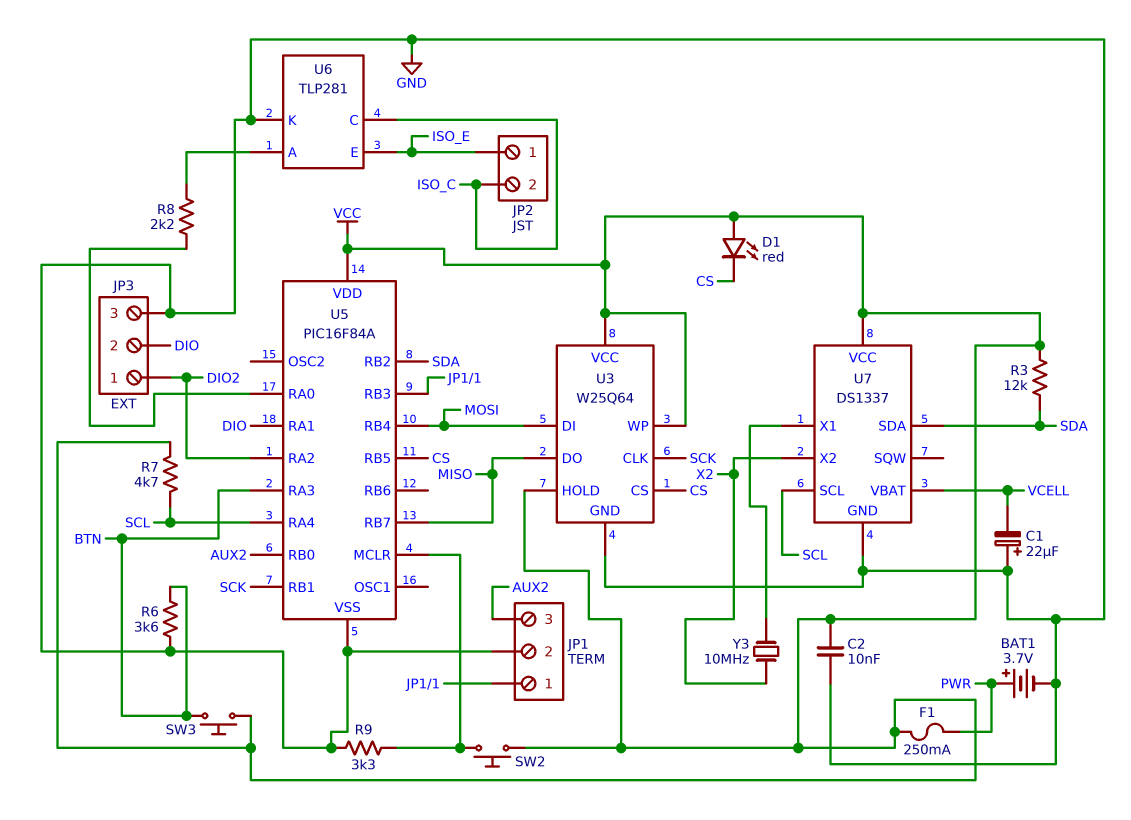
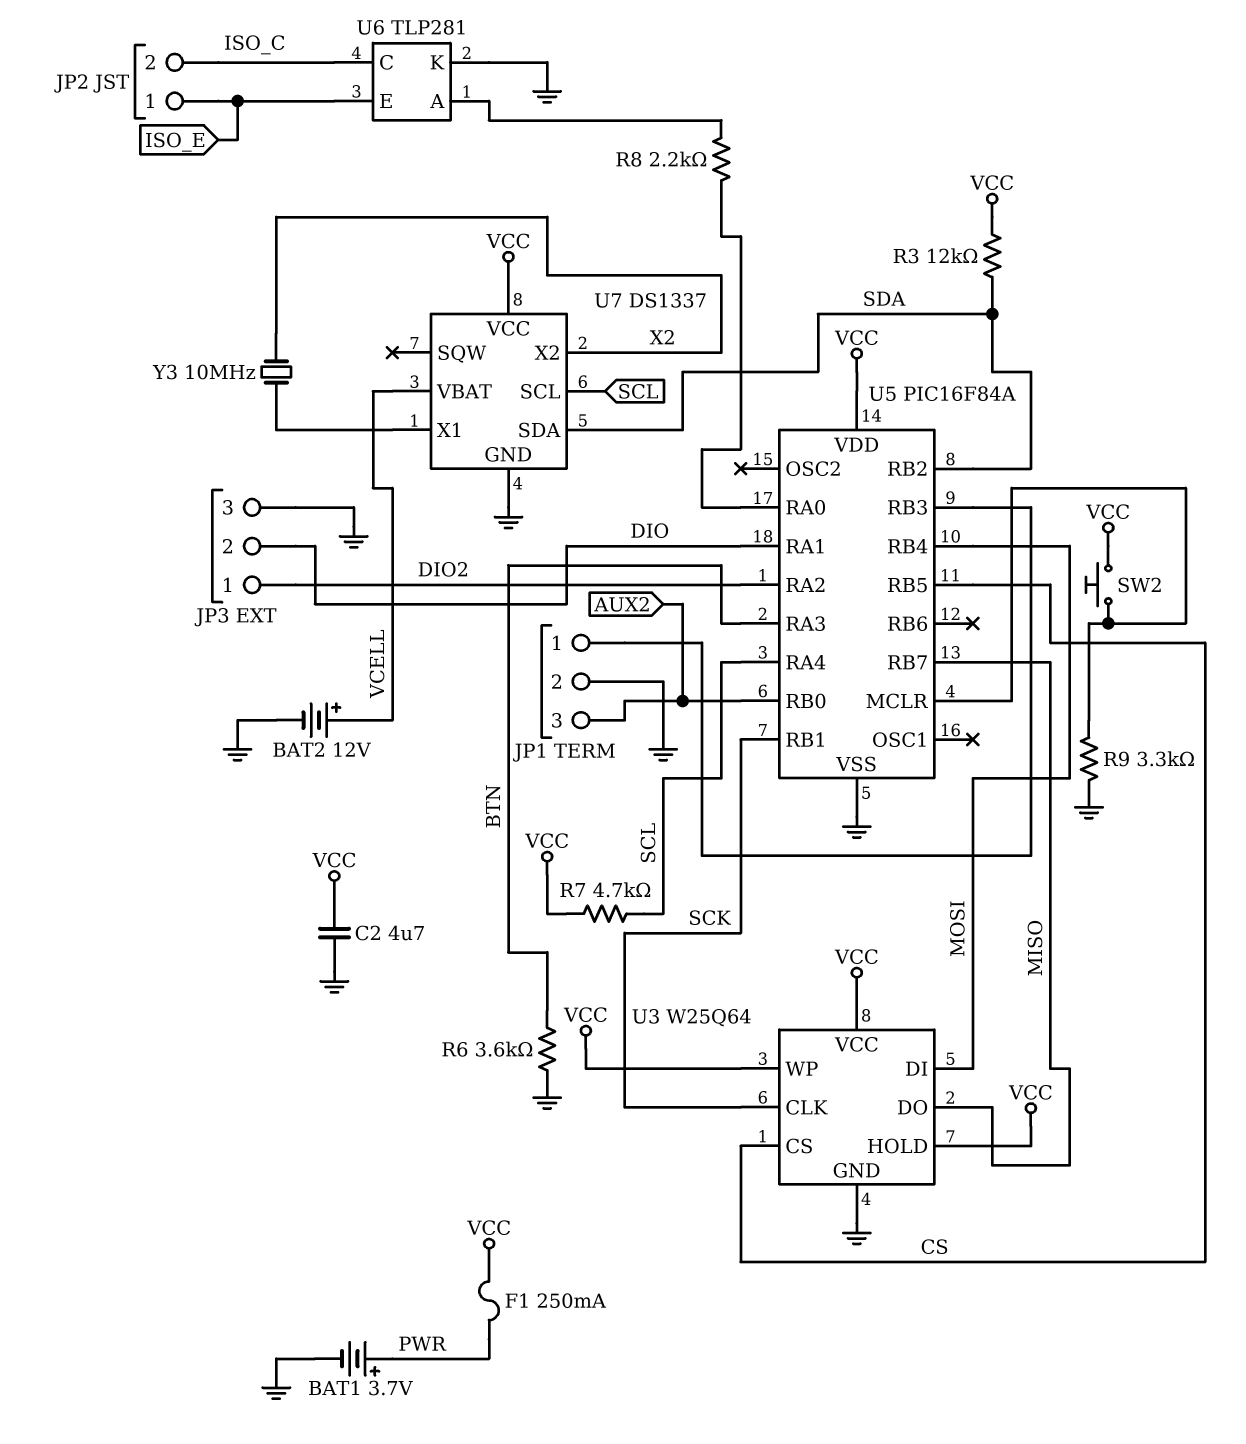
BAT2: none -> 12V (plus VCELL, minus GND)
C1: 22uF (plus GND, minus VCELL) -> none
C2: 10nF (GND, VCC) -> 4.7uF (GND, VCC)
D1: LED red (A VCC, K CS) -> none
SW3: button (BTN, VCC) -> none

